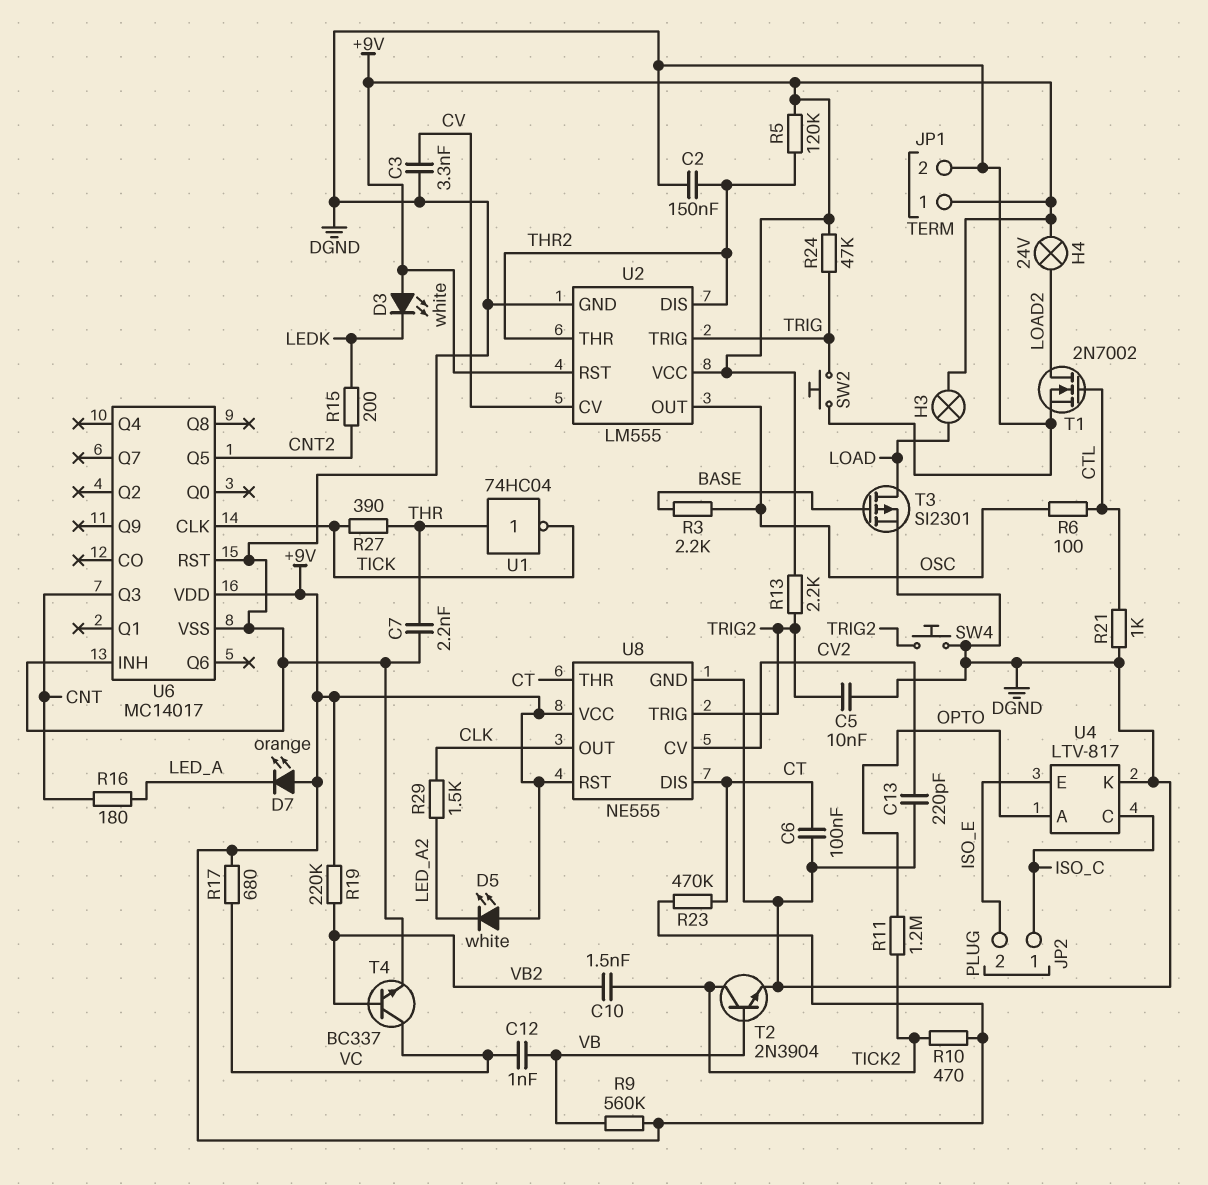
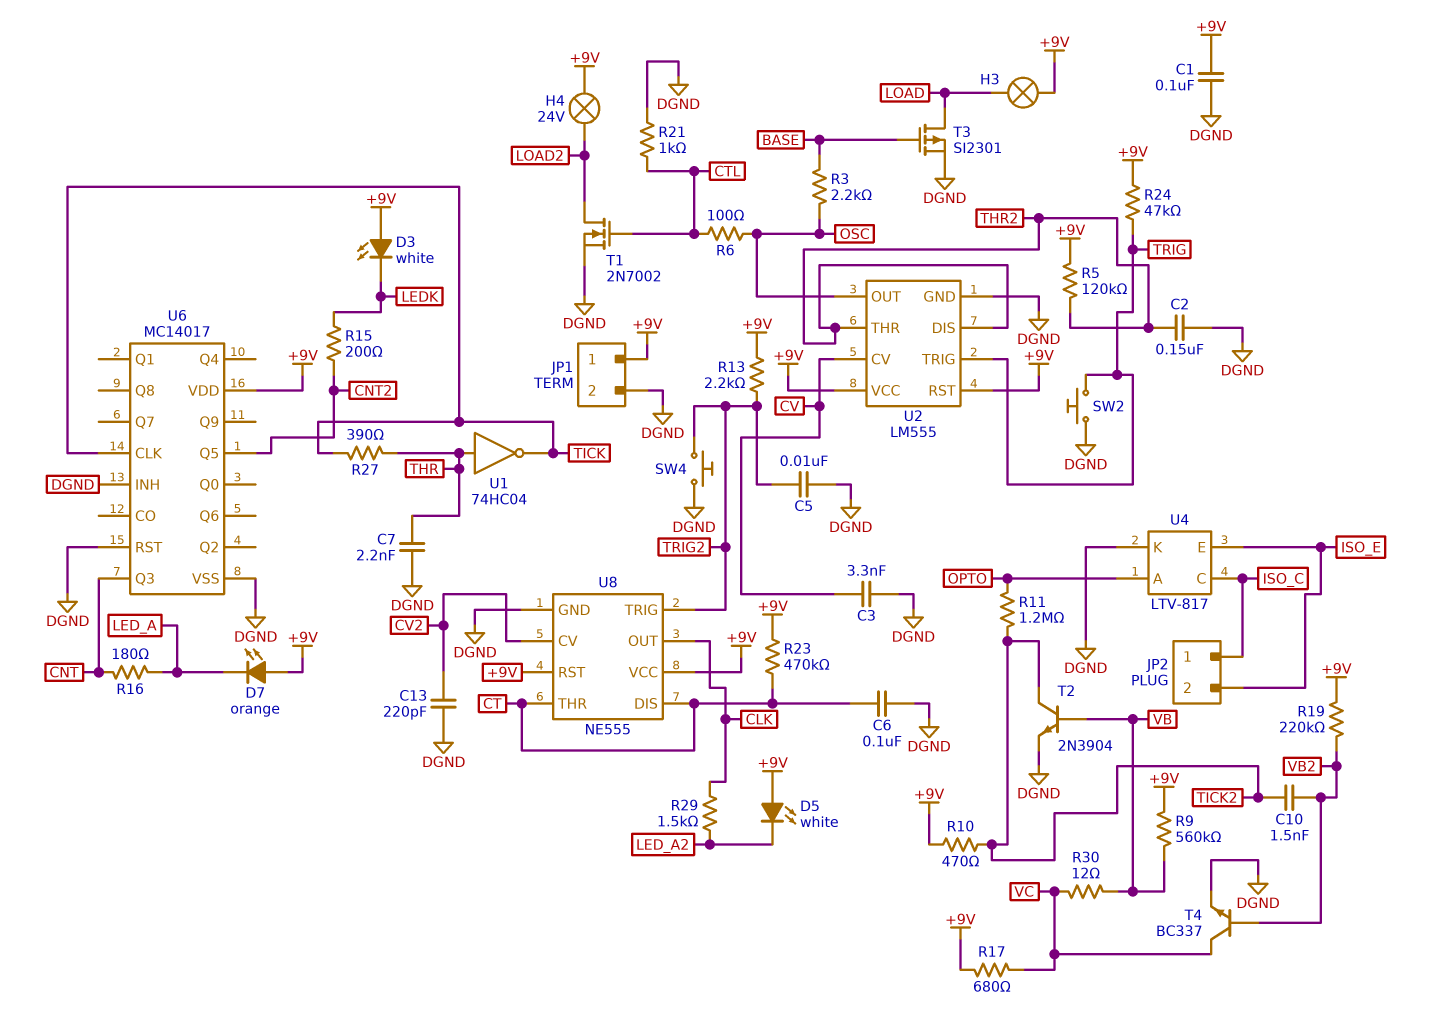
C1: none -> 100nF (+9V, DGND)
C12: 1nF (VB, VC) -> none
R30: none -> 12 (VB, VC)

